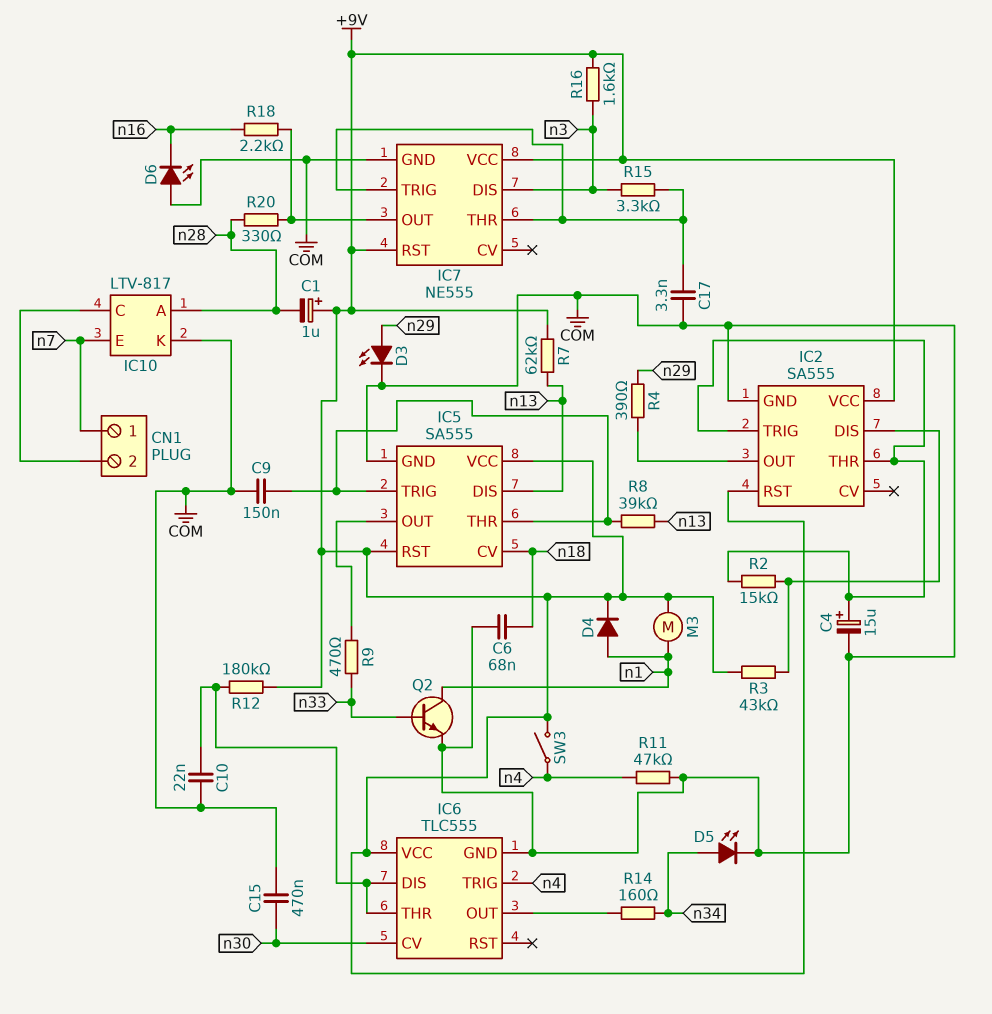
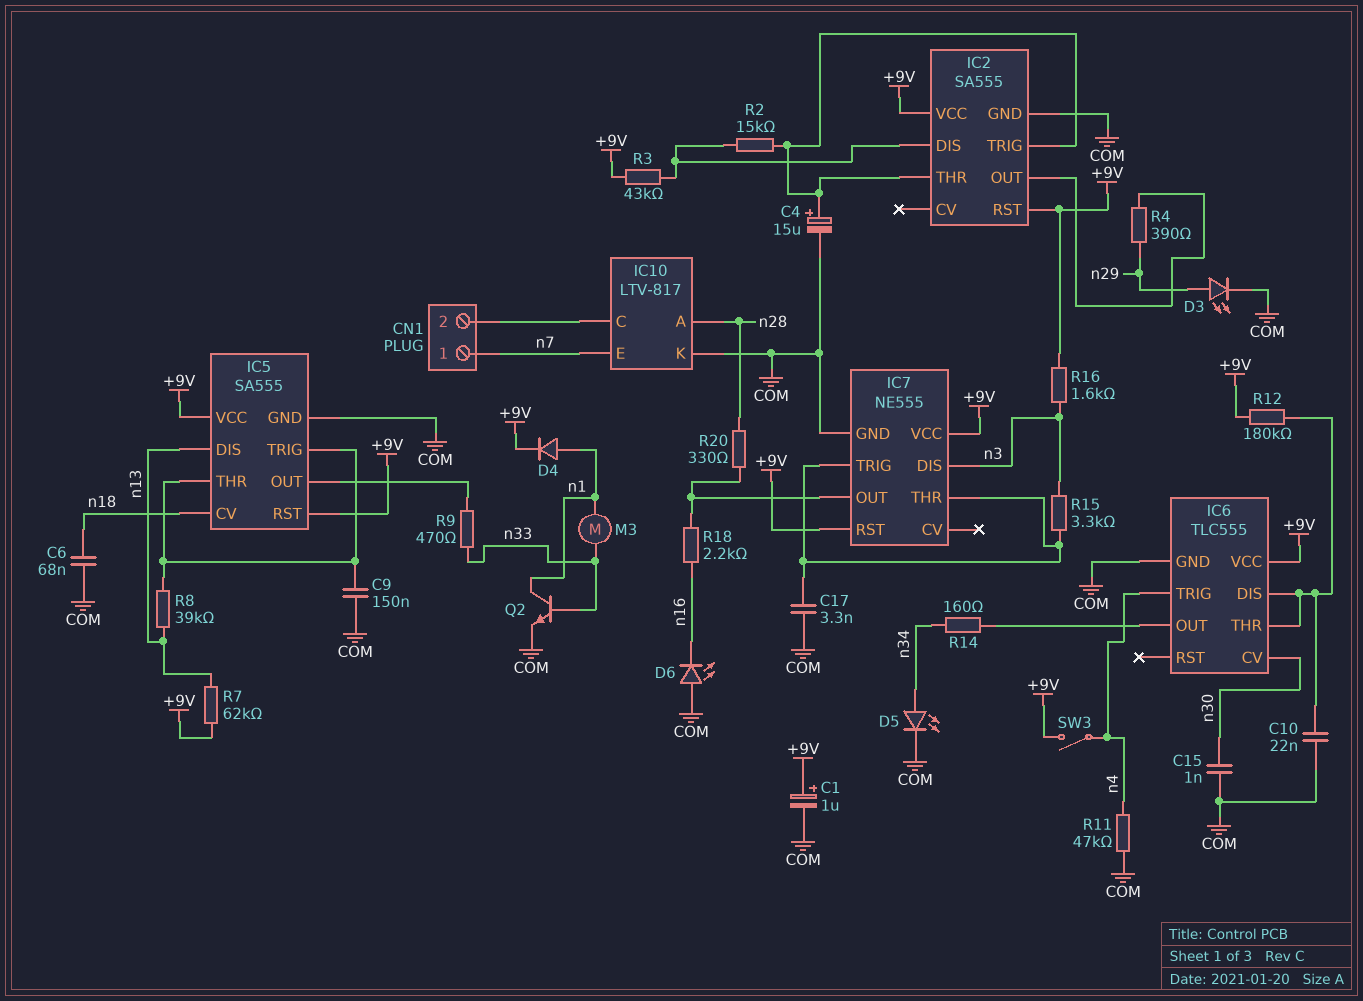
C1: 1uF (plus +9V, minus n28) -> 1uF (plus +9V, minus COM)
C15: 470nF (COM, n30) -> 1nF (COM, n30)
M3: motor (+9V, n1) -> motor (n1, n33)

